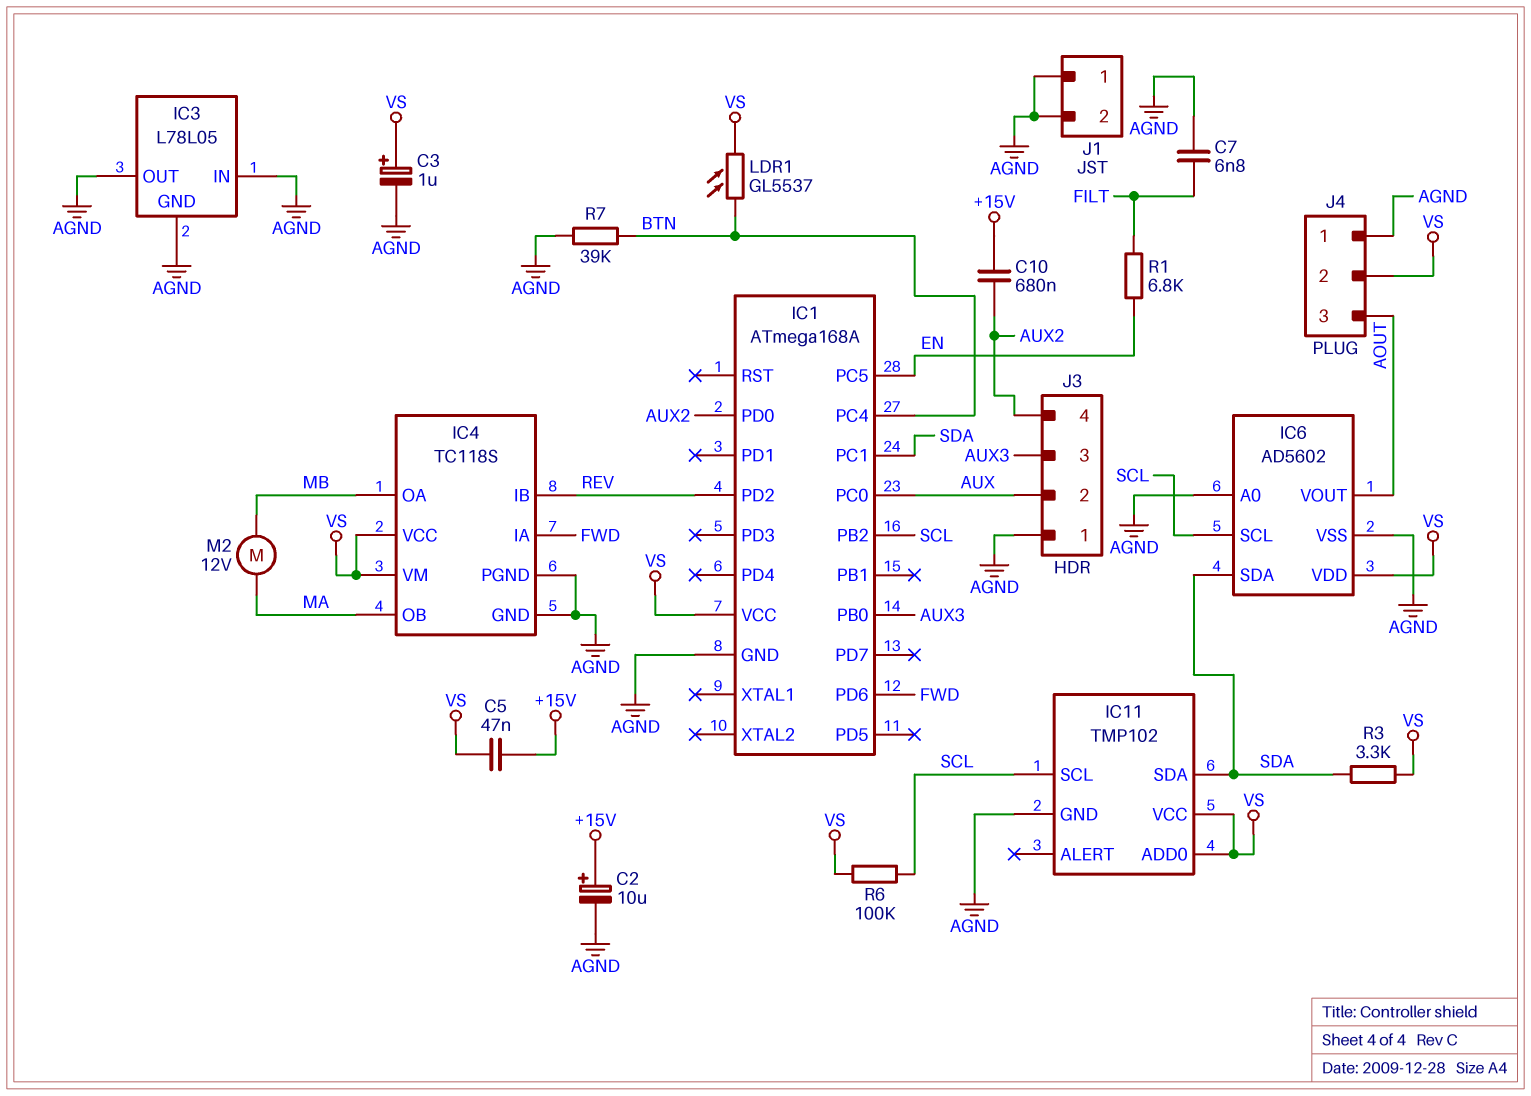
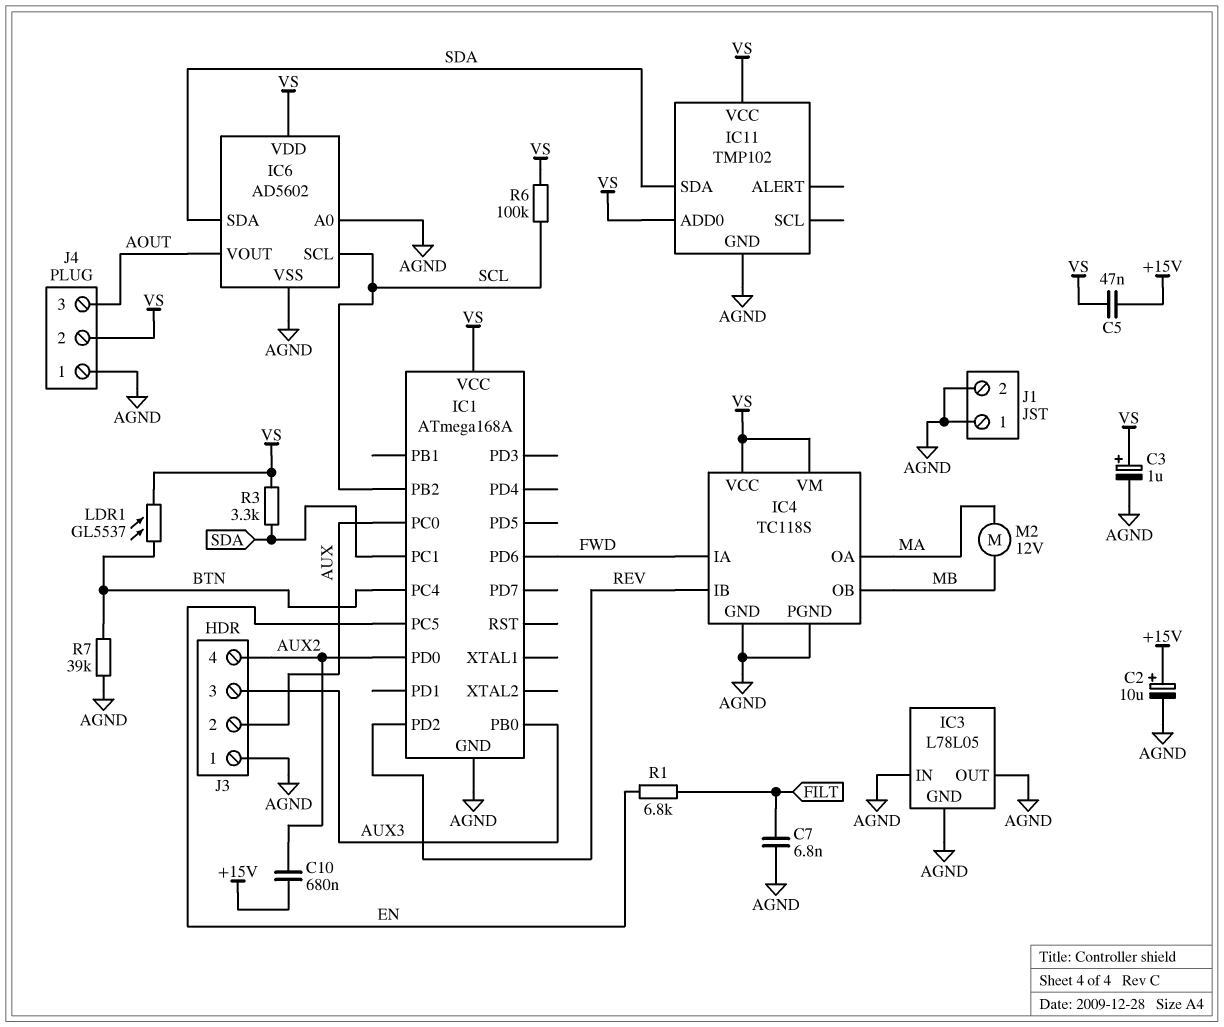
IC4 pin OA: MB -> MA
IC4 pin OB: MA -> MB
IC11 pin SCL: SCL -> none

